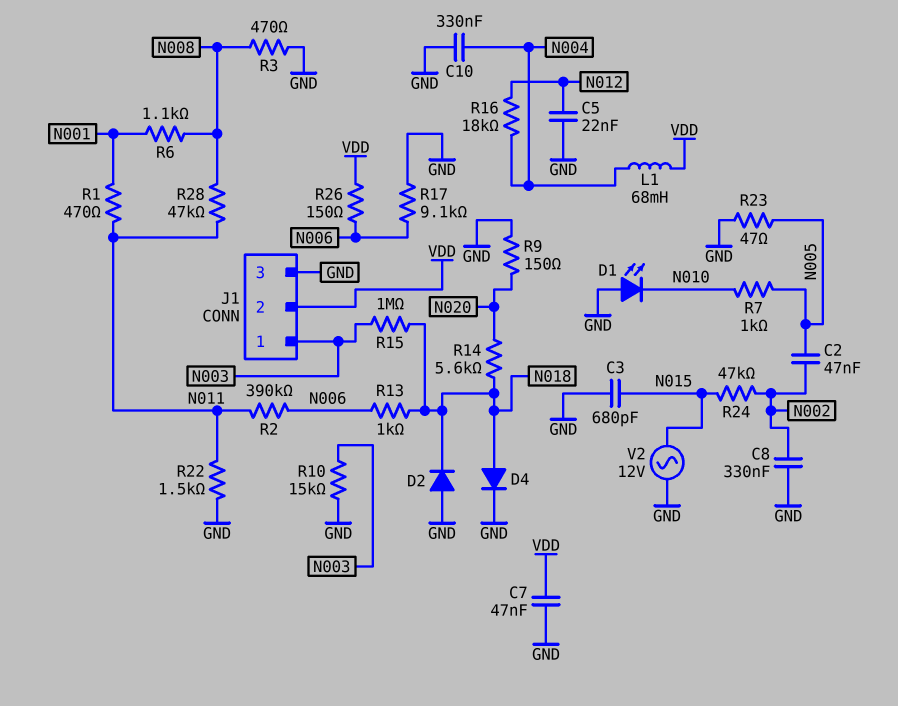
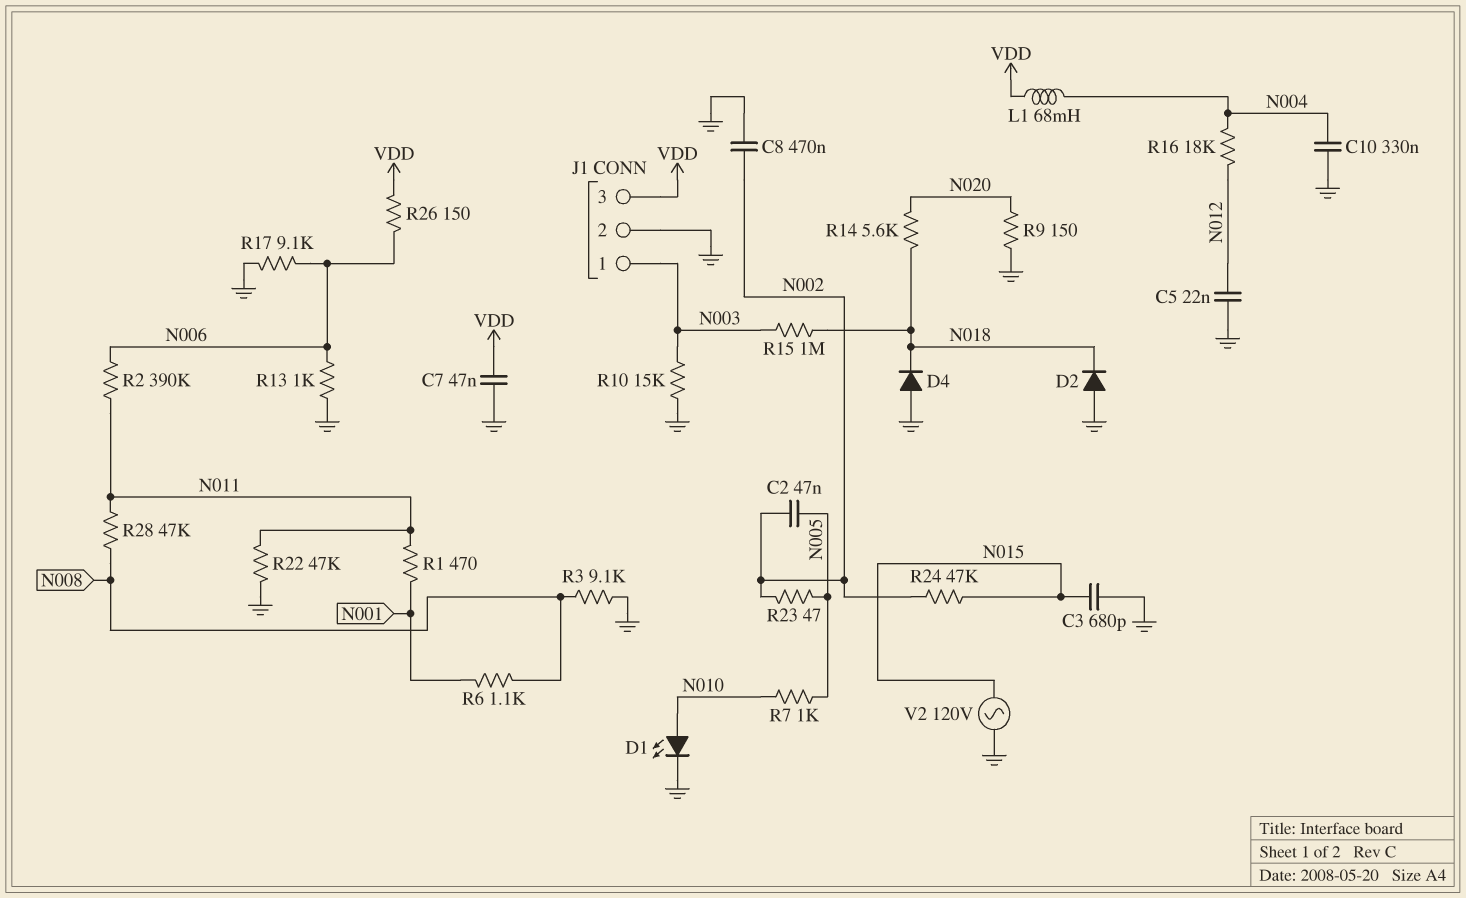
C8: 330nF (GND, N002) -> 470nF (GND, N002)
D1: LED (A GND, K N010) -> LED (A N010, K GND)
D4: diode (A N018, K GND) -> diode (A GND, K N018)
J1 pin 2: VDD -> GND
J1 pin 3: GND -> VDD
R3: 470 (GND, N008) -> 9.1k (GND, N008)
R13: 1k (N006, N018) -> 1k (GND, N006)
R22: 1.5k (GND, N011) -> 47k (GND, N011)
R23: 47 (GND, N005) -> 47 (N002, N005)
V2: AC 12V (GND, N015) -> AC 120V (GND, N015)

